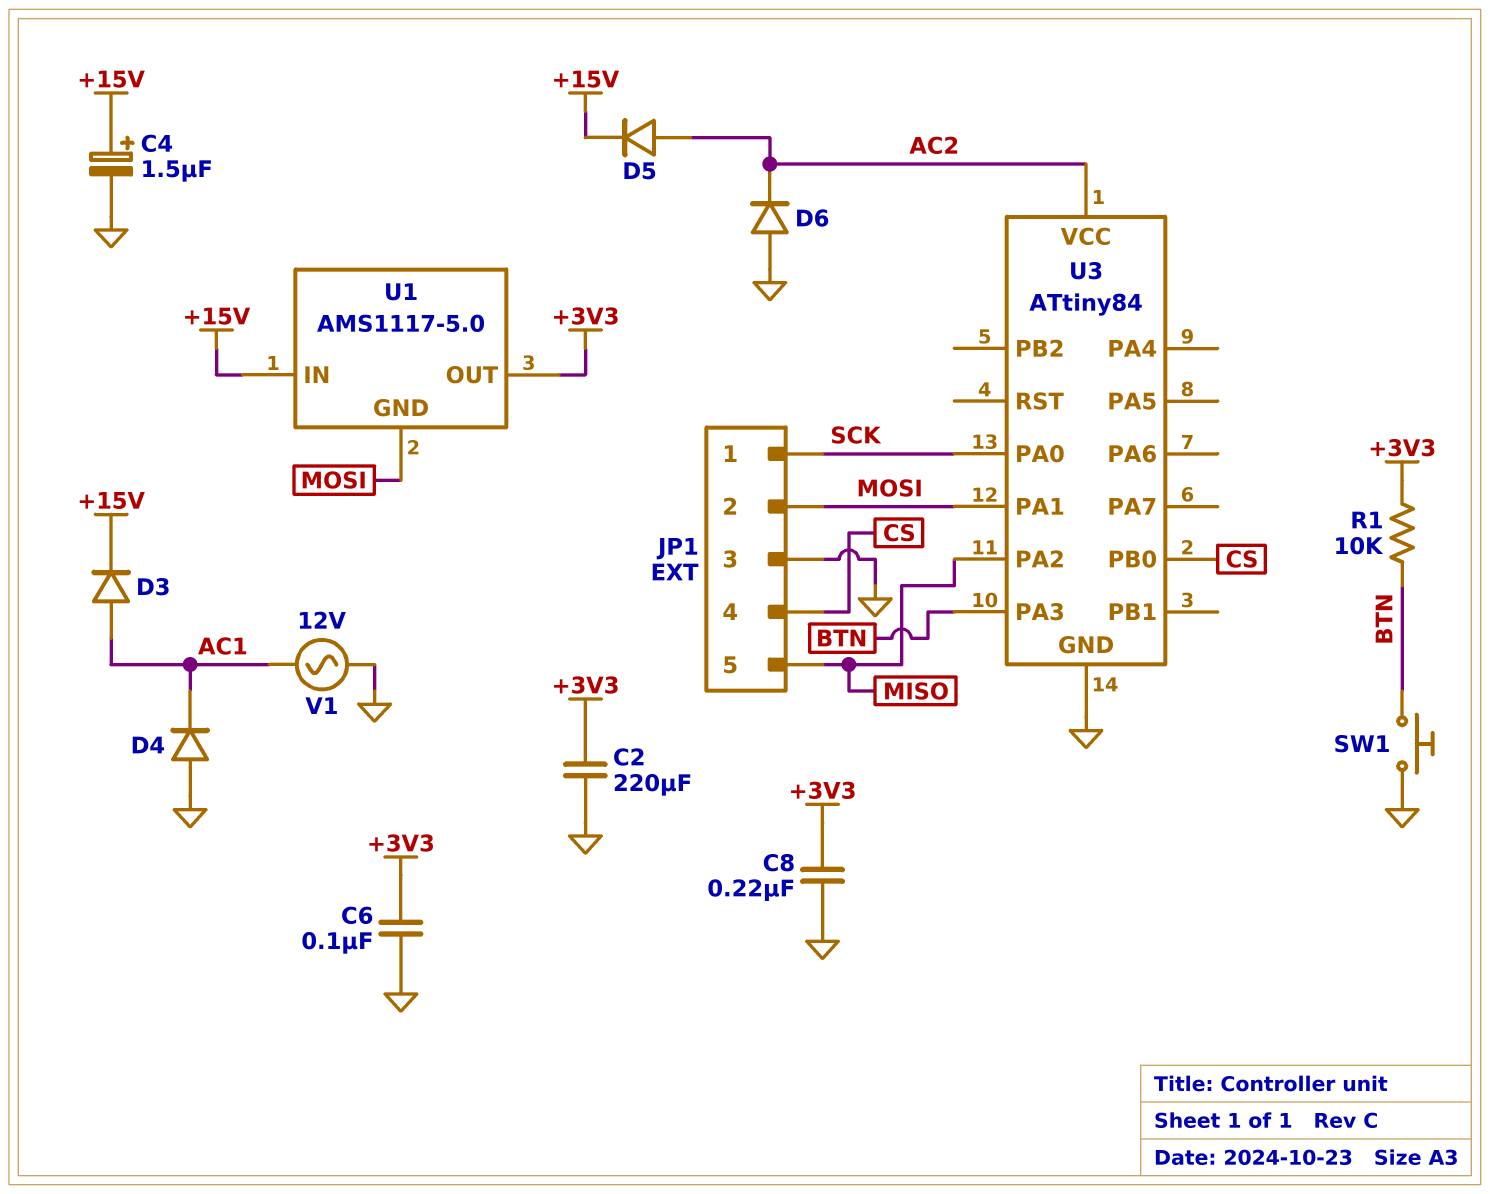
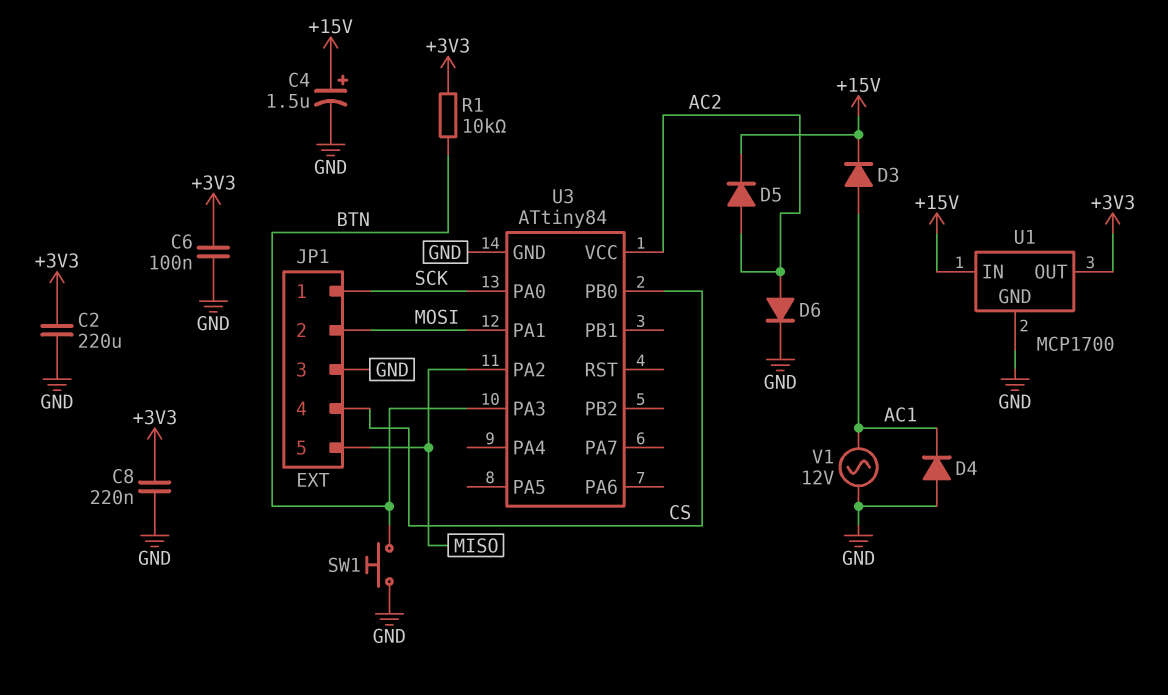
D6: diode (A GND, K AC2) -> diode (A AC2, K GND)
U1: AMS1117-5.0 -> MCP1700
U1 pin GND: MOSI -> GND

